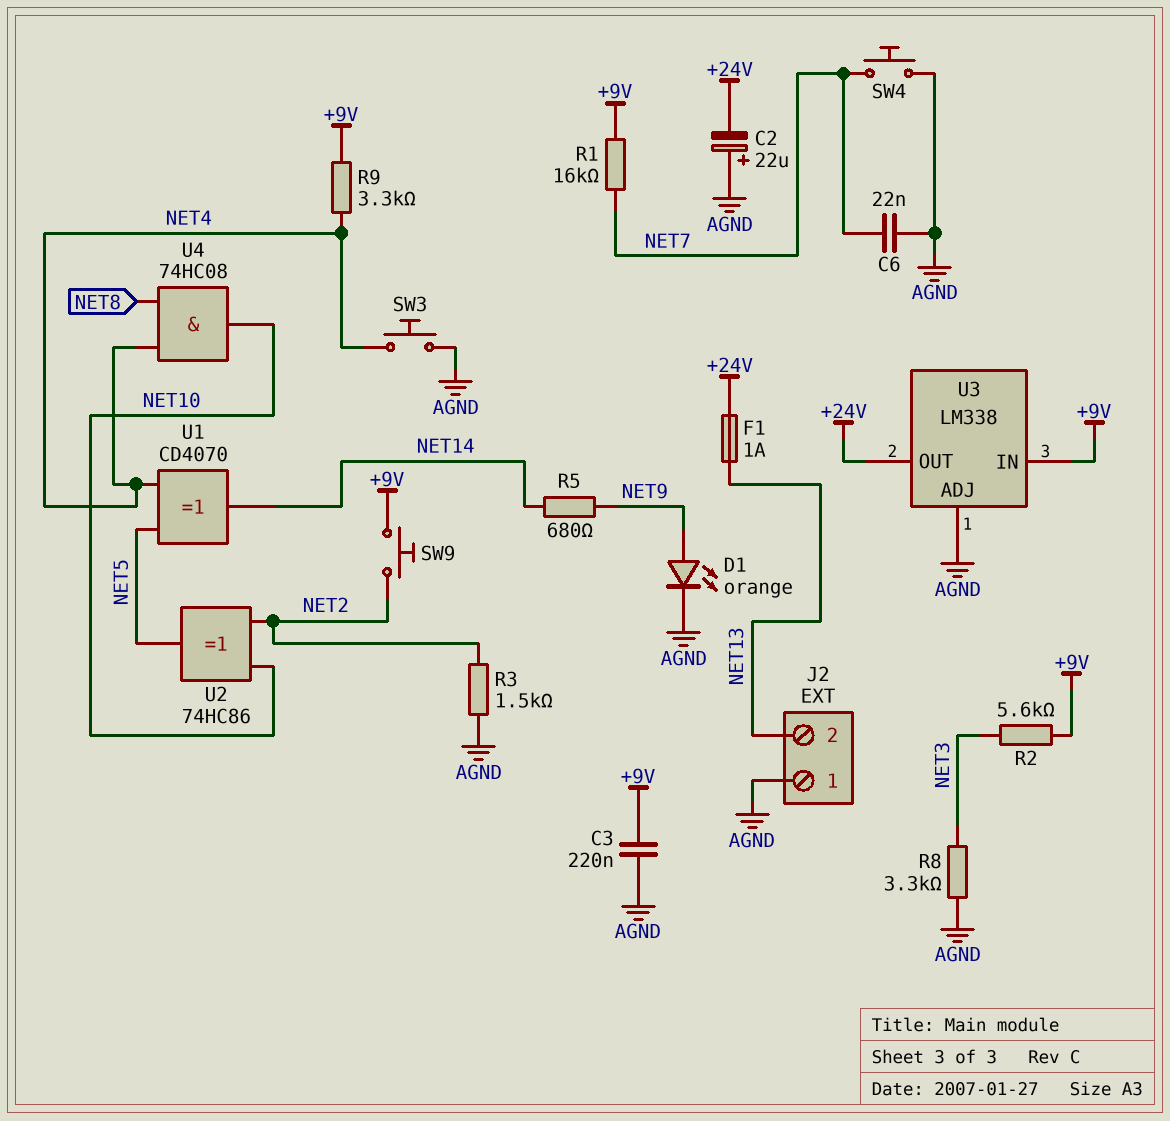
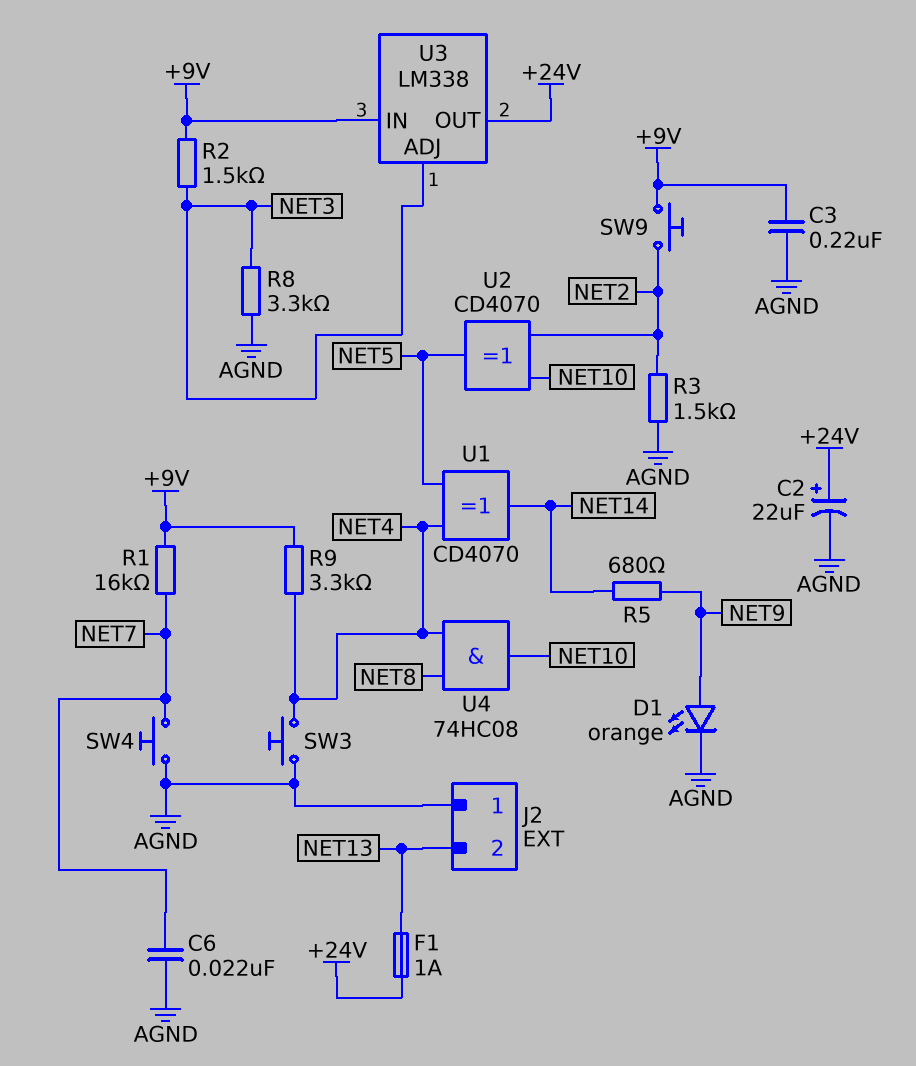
C2: 22uF (plus AGND, minus +24V) -> 22uF (plus +24V, minus AGND)
R2: 5.6k (+9V, NET3) -> 1.5k (+9V, NET3)
U2: XOR 74HC86 (in NET2, in NET10, out NET5) -> XOR CD4070 (in NET2, in NET10, out NET5)
U3 pin ADJ: AGND -> NET3

